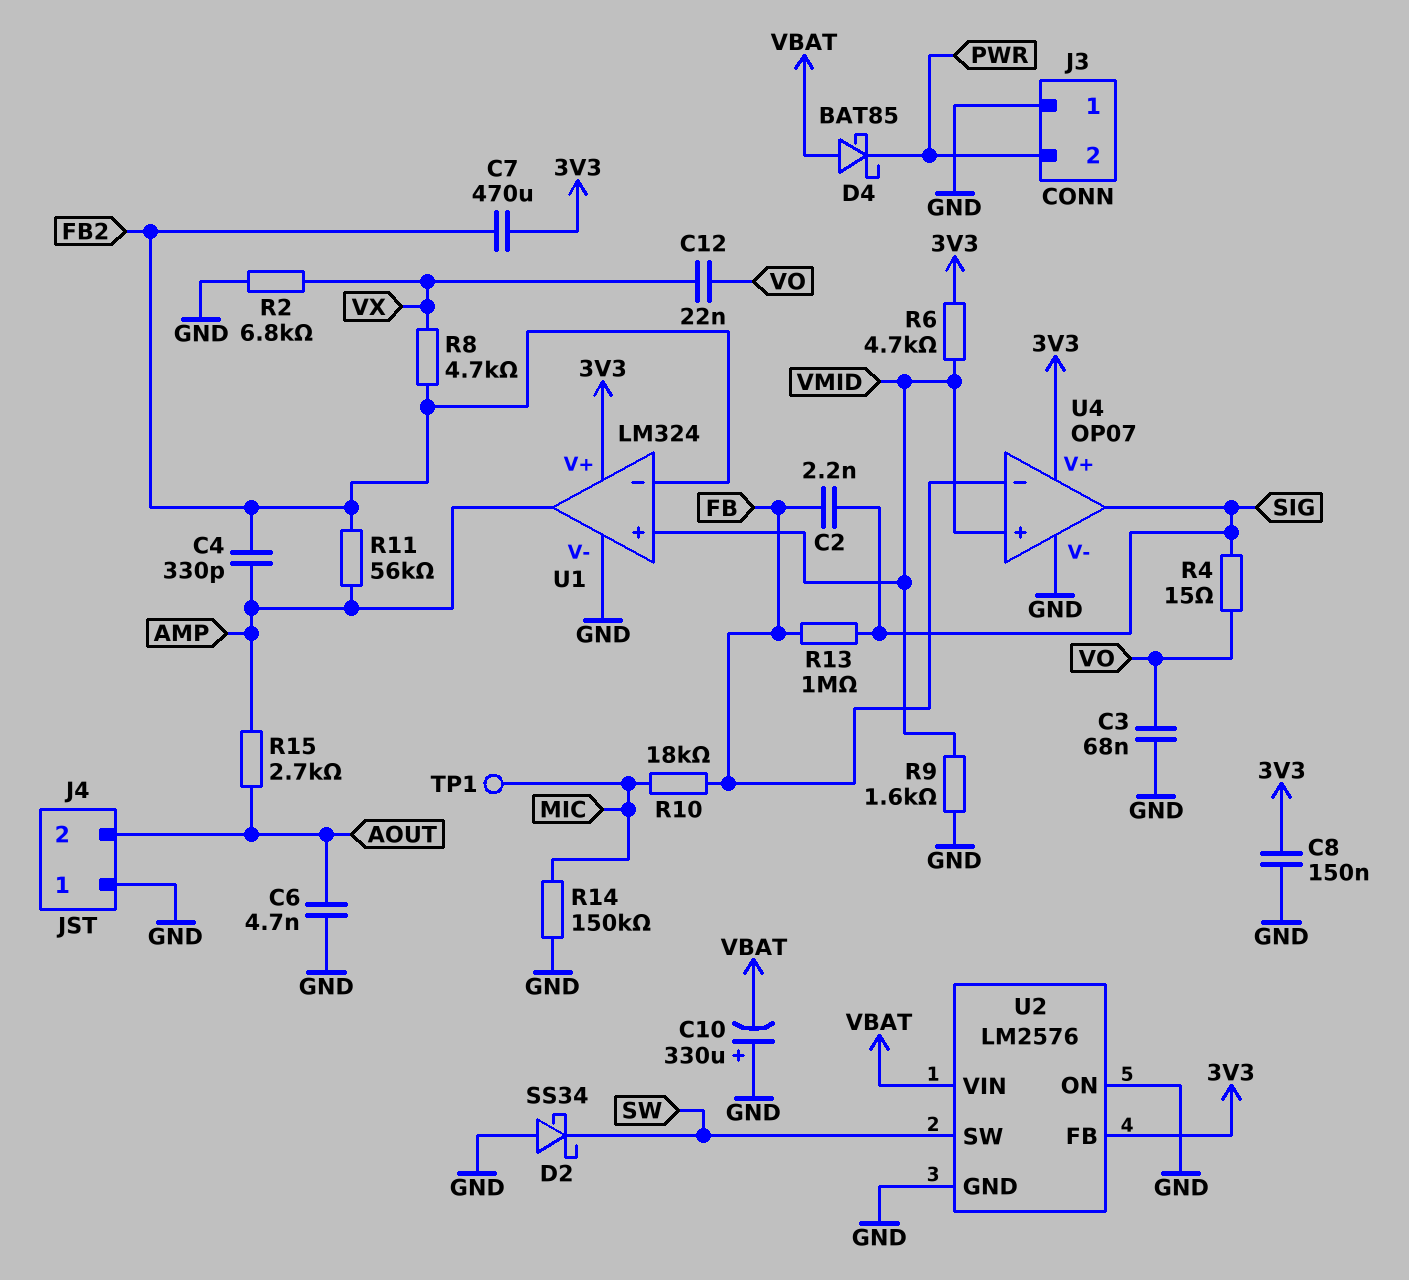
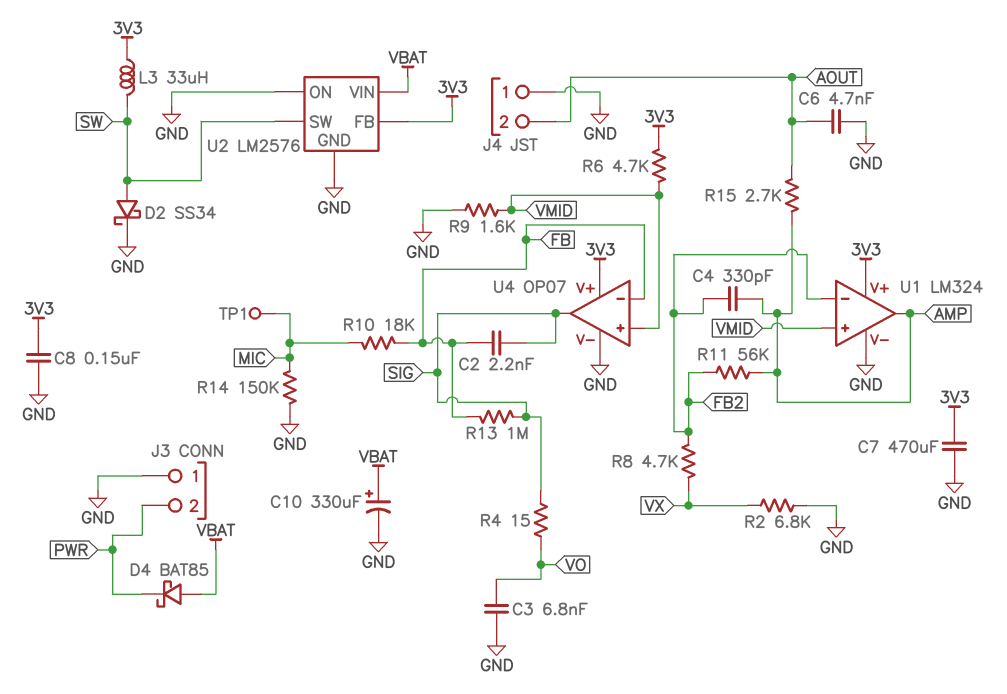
C3: 68nF (GND, VO) -> 6.8nF (GND, VO)
C7: 470uF (3V3, FB2) -> 470uF (3V3, GND)
C10: 330uF (plus GND, minus VBAT) -> 330uF (plus VBAT, minus GND)
C12: 22nF (VO, VX) -> none
D2: schottky SS34 (A GND, K SW) -> schottky SS34 (A SW, K GND)
L3: none -> 33uH (3V3, SW)

